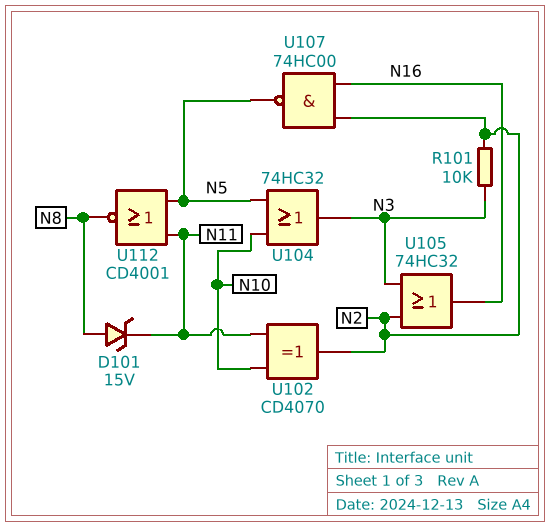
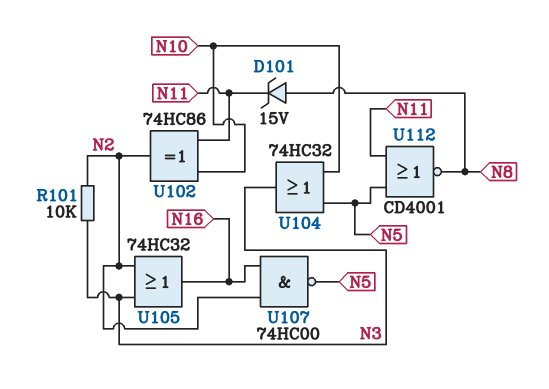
U102: XOR CD4070 (in N10, in N11, out N2) -> XOR 74HC86 (in N10, in N11, out N2)

